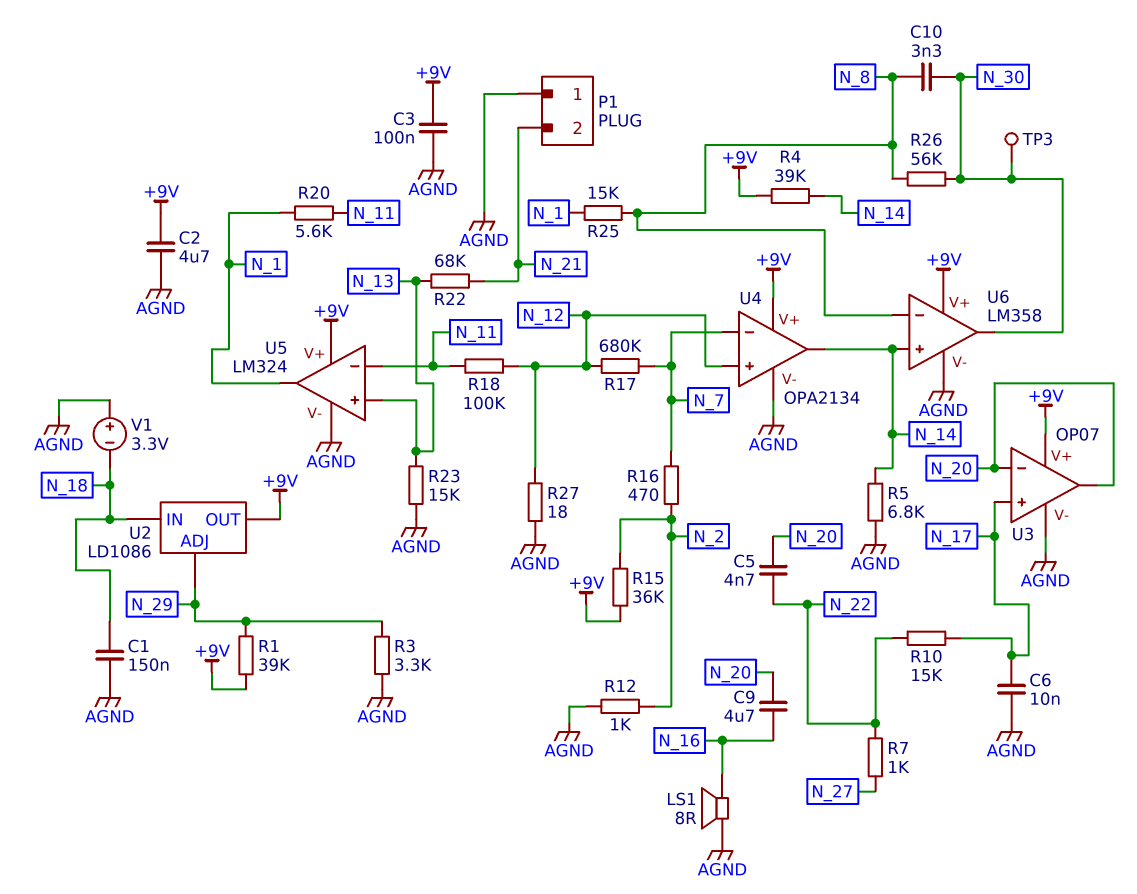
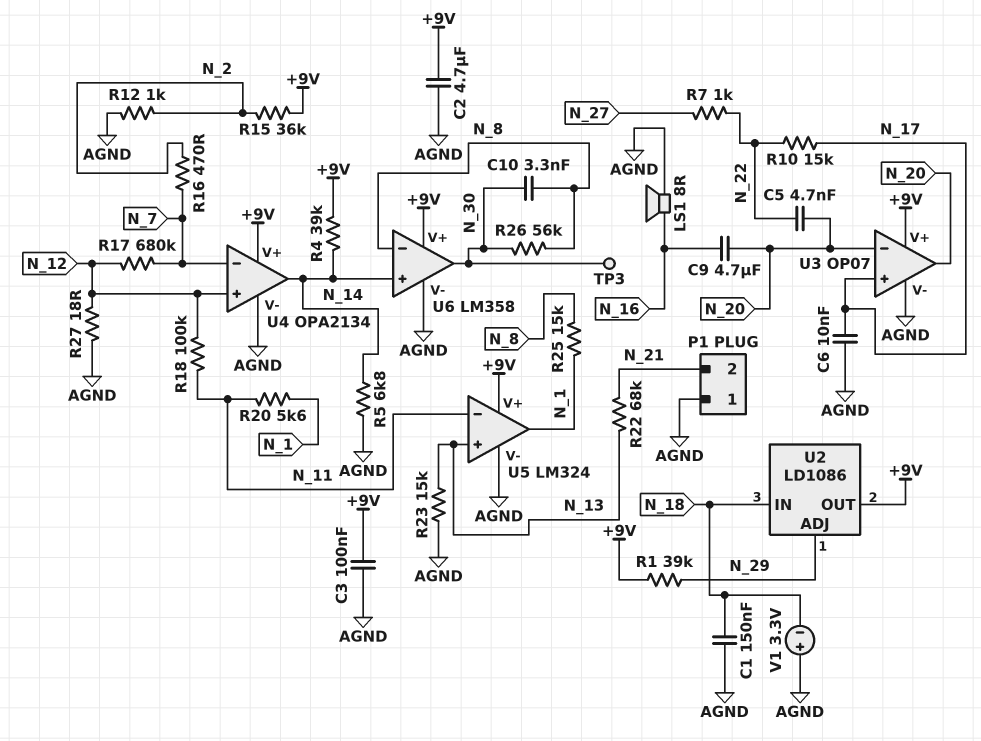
R3: 3.3k (AGND, N_29) -> none

